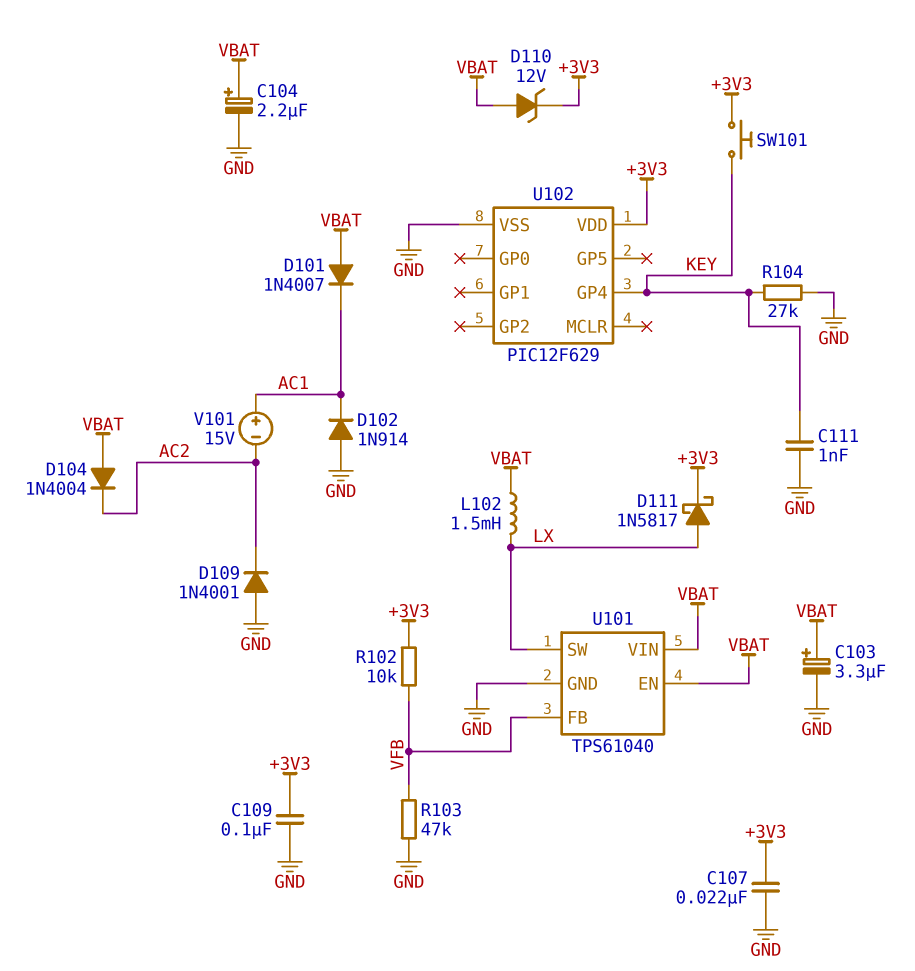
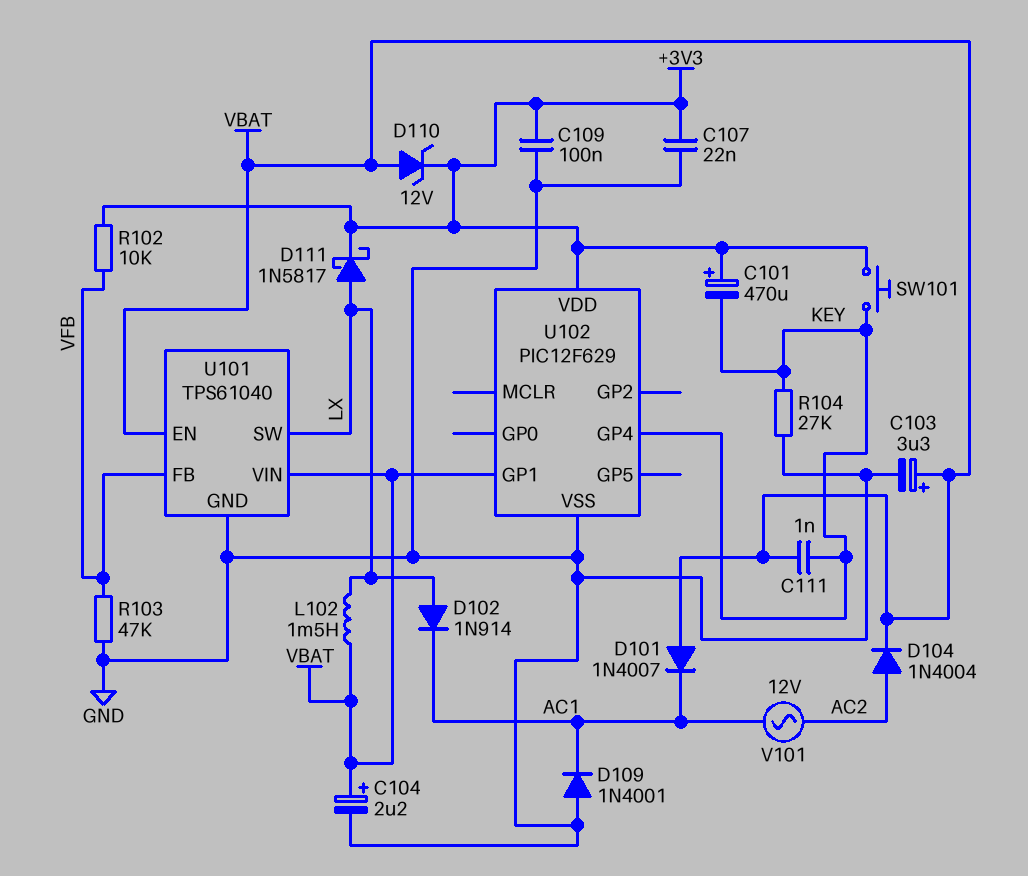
C101: none -> 470uF (plus +3V3, minus KEY)
C111: 1nF (GND, KEY) -> 1nF (KEY, VBAT)
D102: diode 1N914 (A GND, K AC1) -> diode 1N914 (A LX, K AC1)
D104: diode 1N4004 (A VBAT, K AC2) -> diode 1N4004 (A AC2, K VBAT)
D109: diode 1N4001 (A GND, K AC2) -> diode 1N4001 (A GND, K AC1)
U102 pin GP1: none -> VBAT
V101: 15V (plus AC1, minus AC2) -> AC 12V (AC1, AC2)

